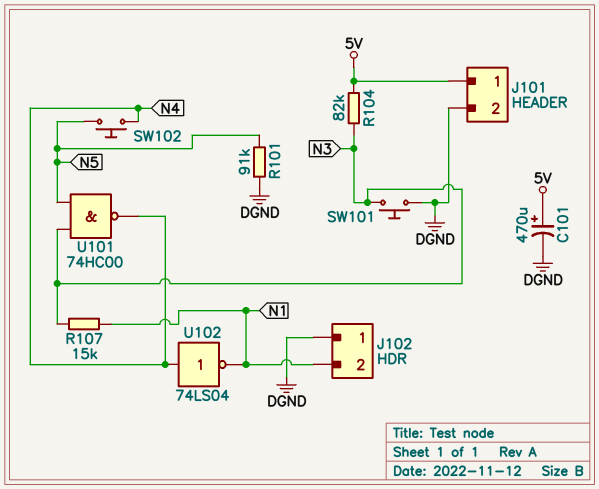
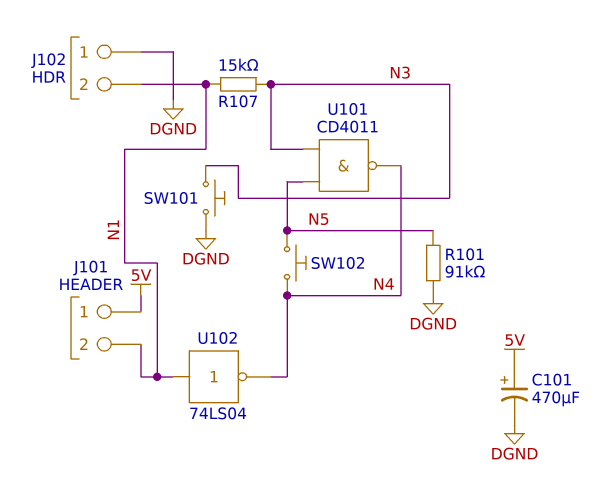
J101 pin 2: DGND -> N1
R104: 82k (5V, N3) -> none
U101: NAND 74HC00 (in N3, in N5, out N4) -> NAND CD4011 (in N3, in N5, out N4)
U102: NOT 74LS04 (in N4, out N1) -> NOT 74LS04 (in N1, out N4)

